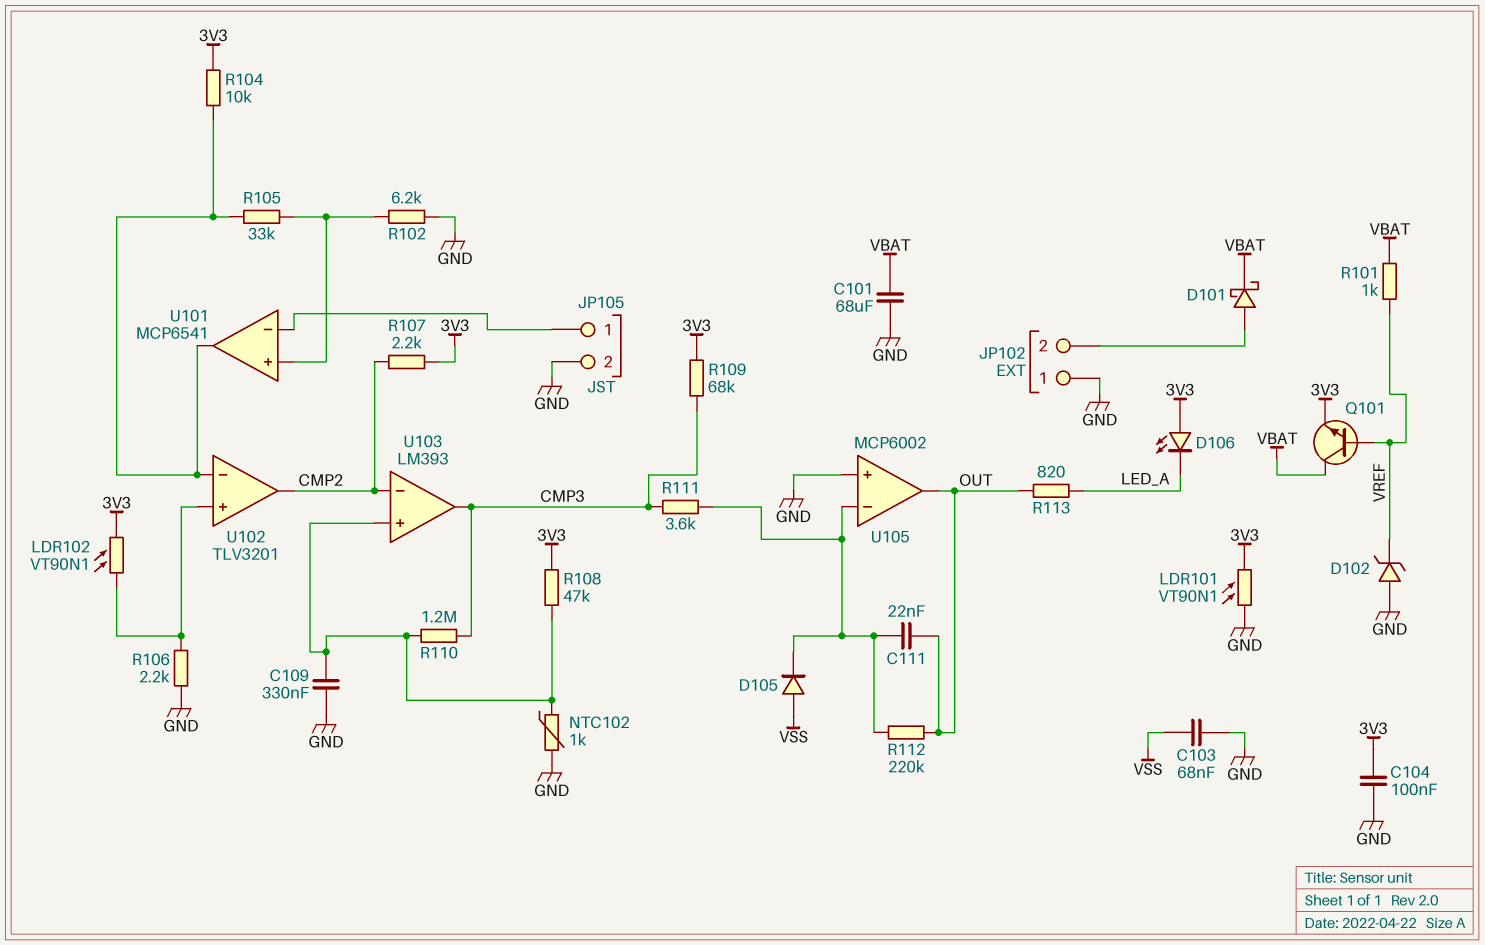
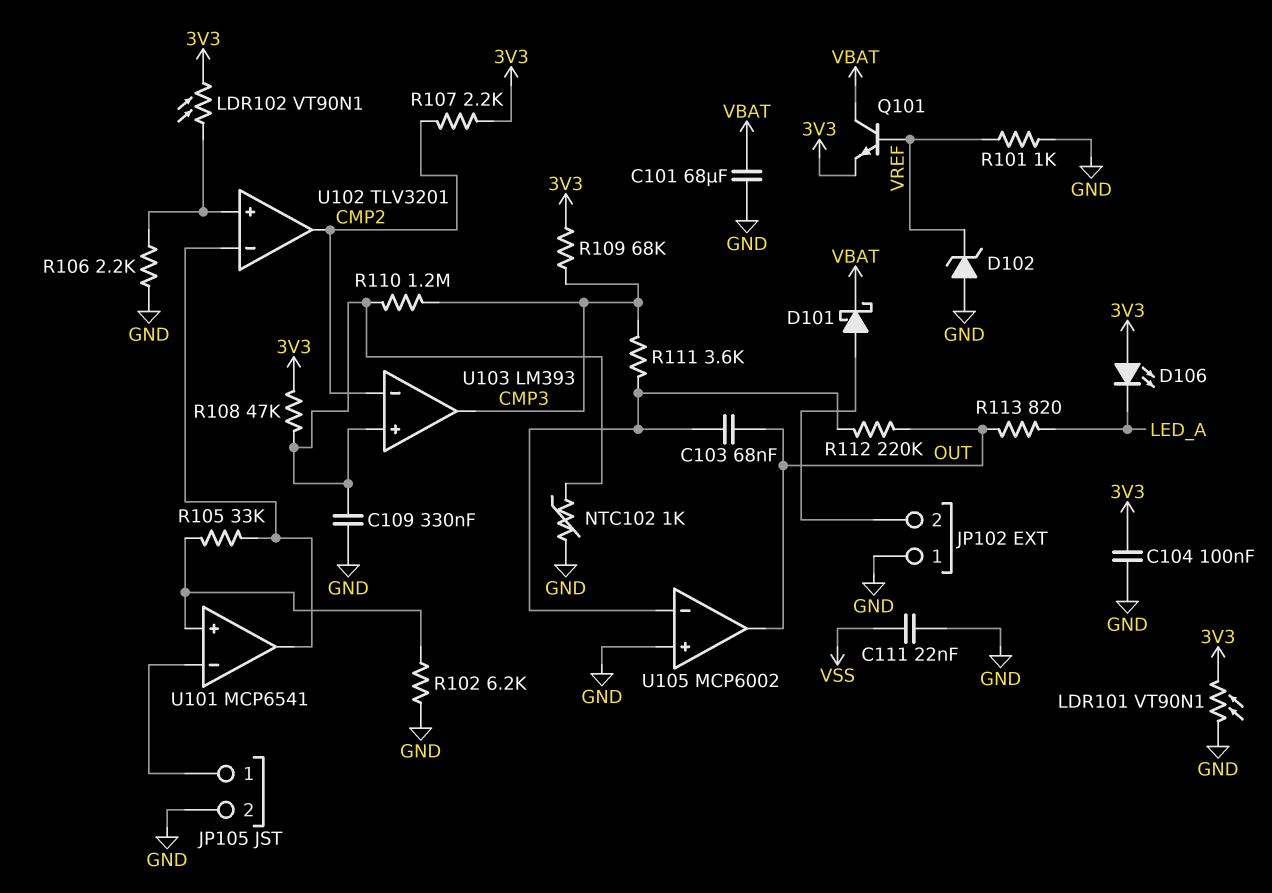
C103: 68nF (GND, VSS) -> 68nF (OUT, U105/in-)
C111: 22nF (OUT, U105/in-) -> 22nF (GND, VSS)
D105: diode (A VSS, K U105/in-) -> none
R101: 1k (VBAT, VREF) -> 1k (GND, VREF)
R104: 10k (3V3, U101/out) -> none

